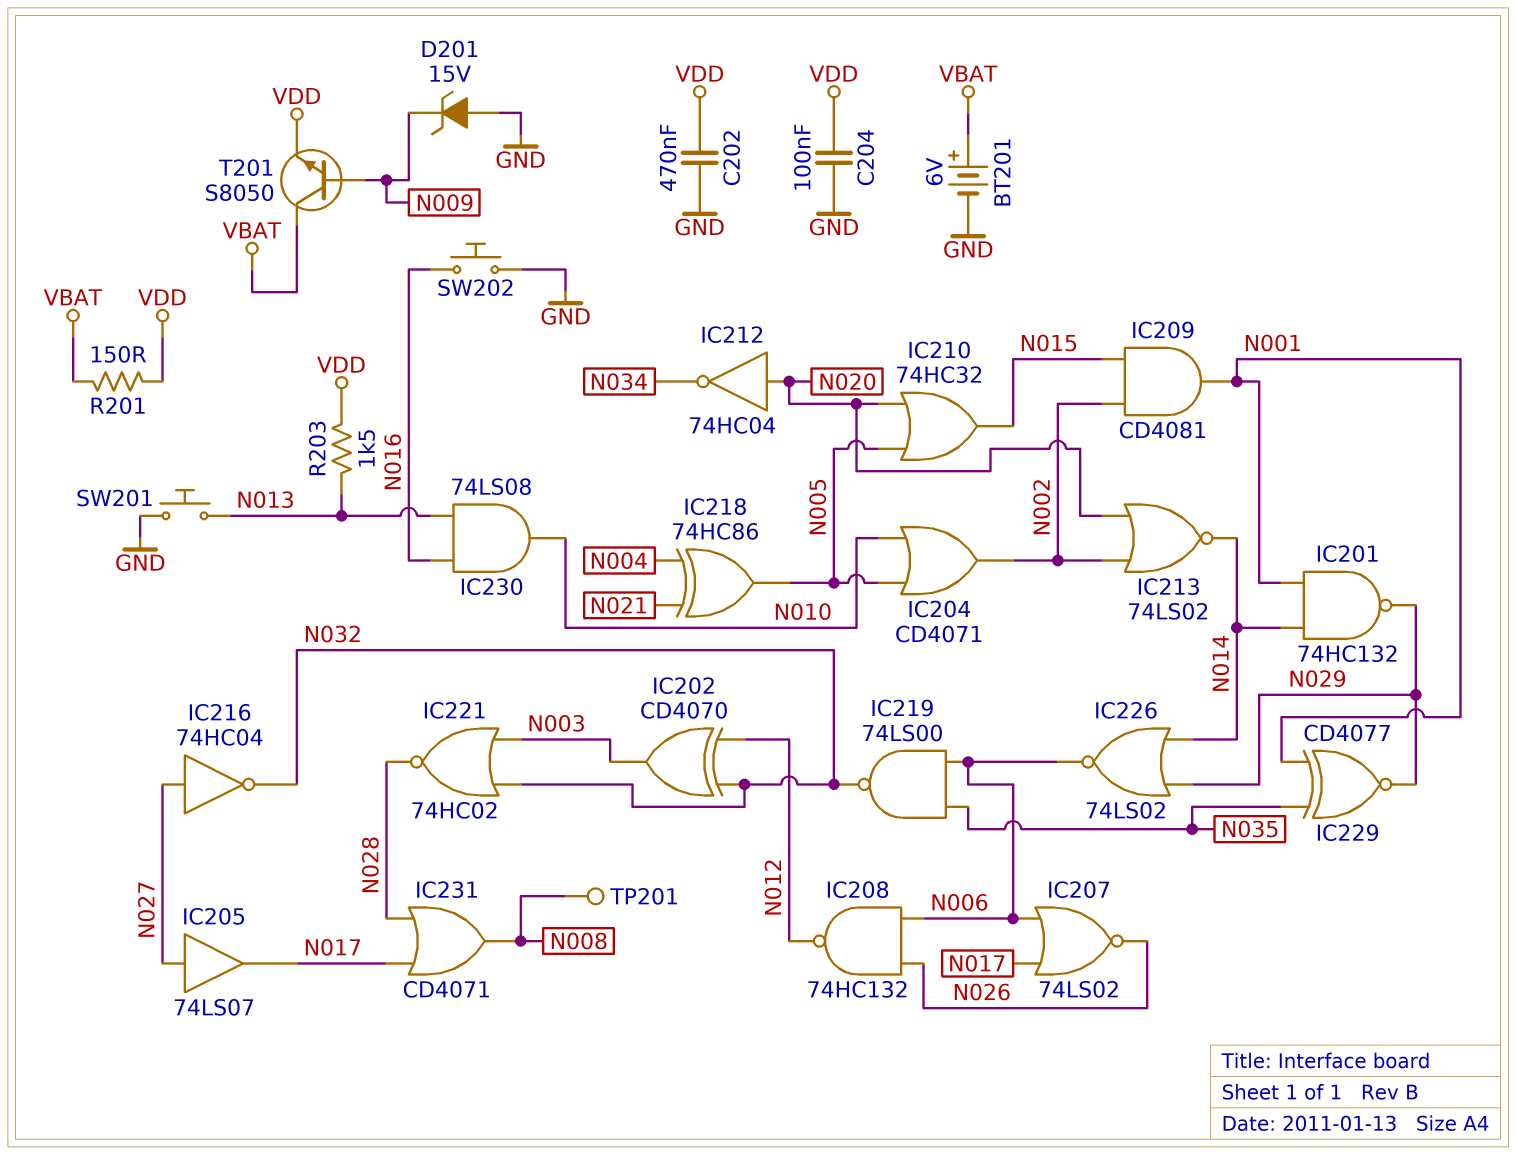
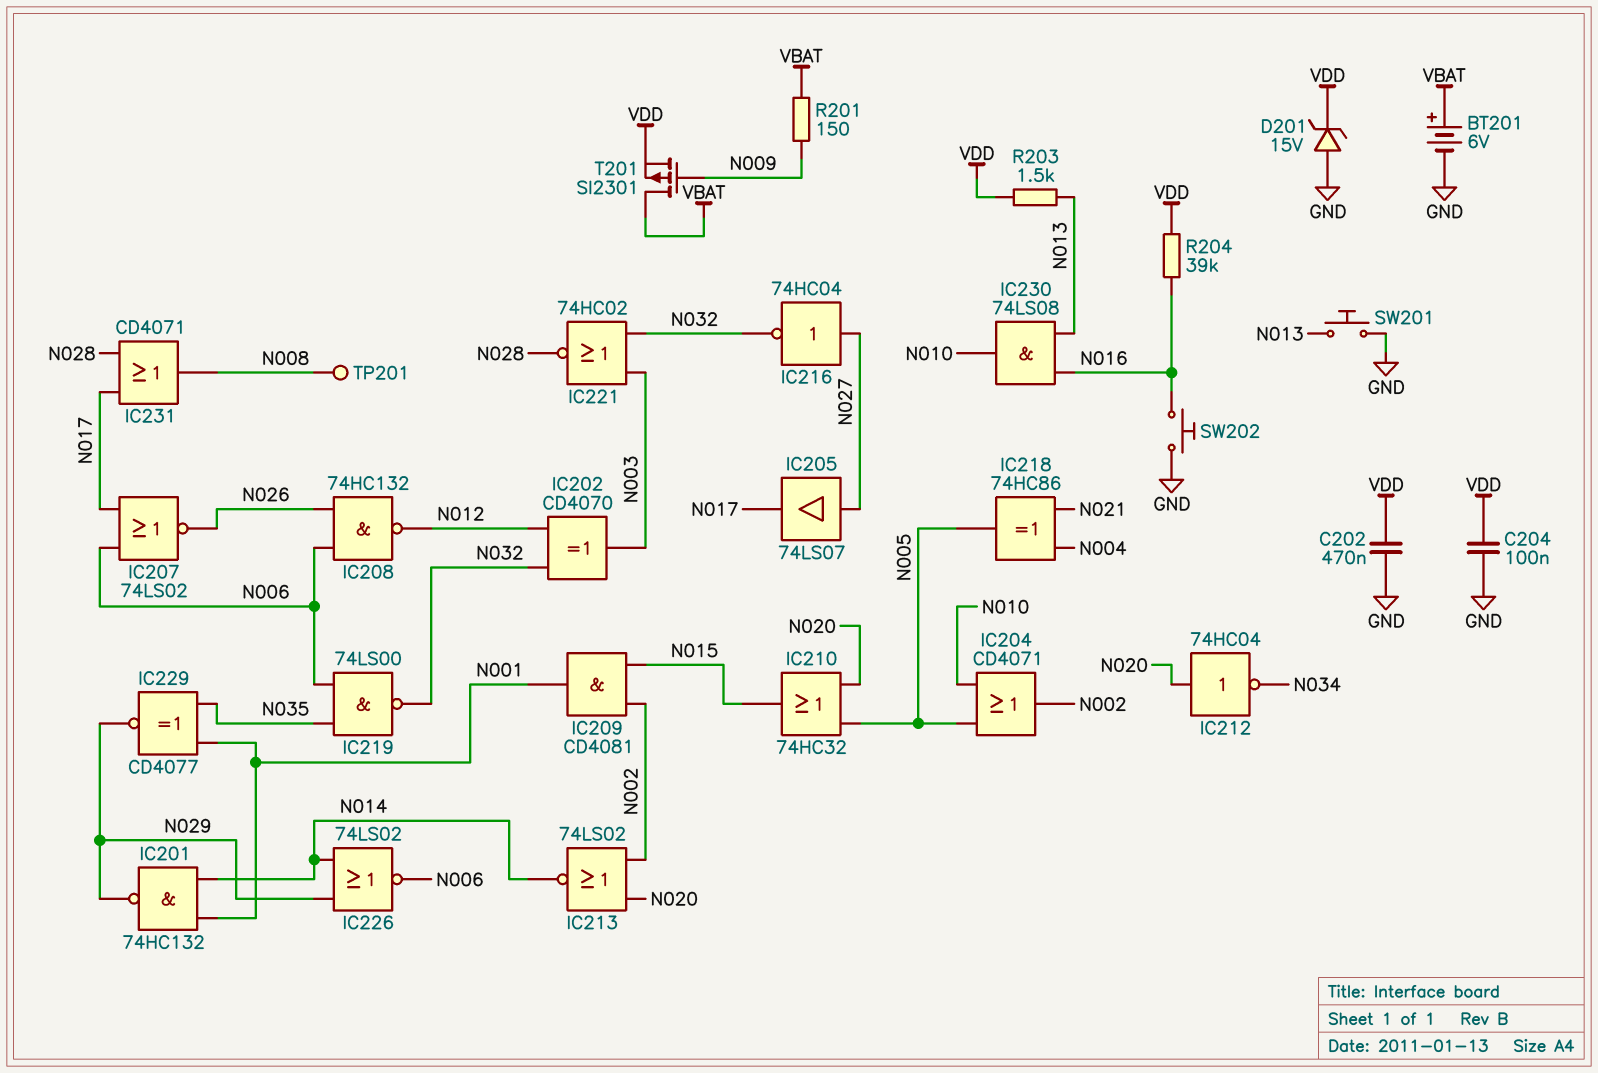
D201: zener 15V (A GND, K N009) -> zener 15V (A GND, K VDD)
R201: 150 (VBAT, VDD) -> 150 (N009, VBAT)
R204: none -> 39k (N016, VDD)
T201: NPN S8050 (B N009, C VBAT, E VDD) -> PMOS SI2301 (G N009, D VBAT, S VDD)

